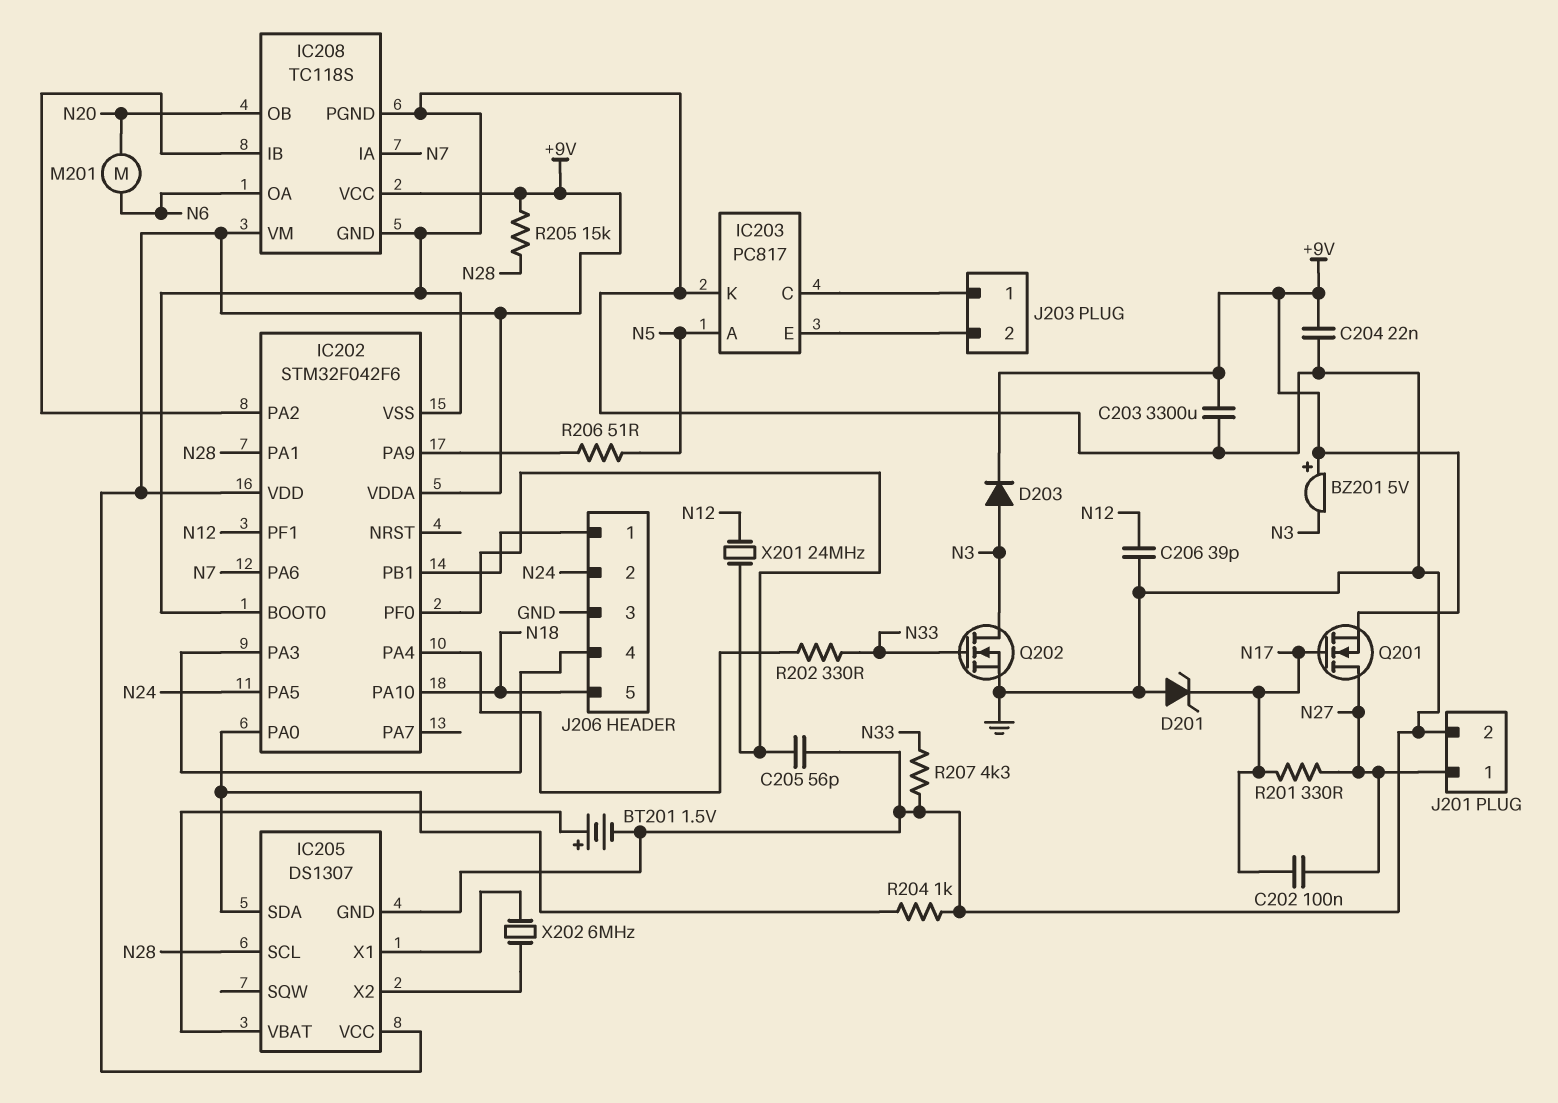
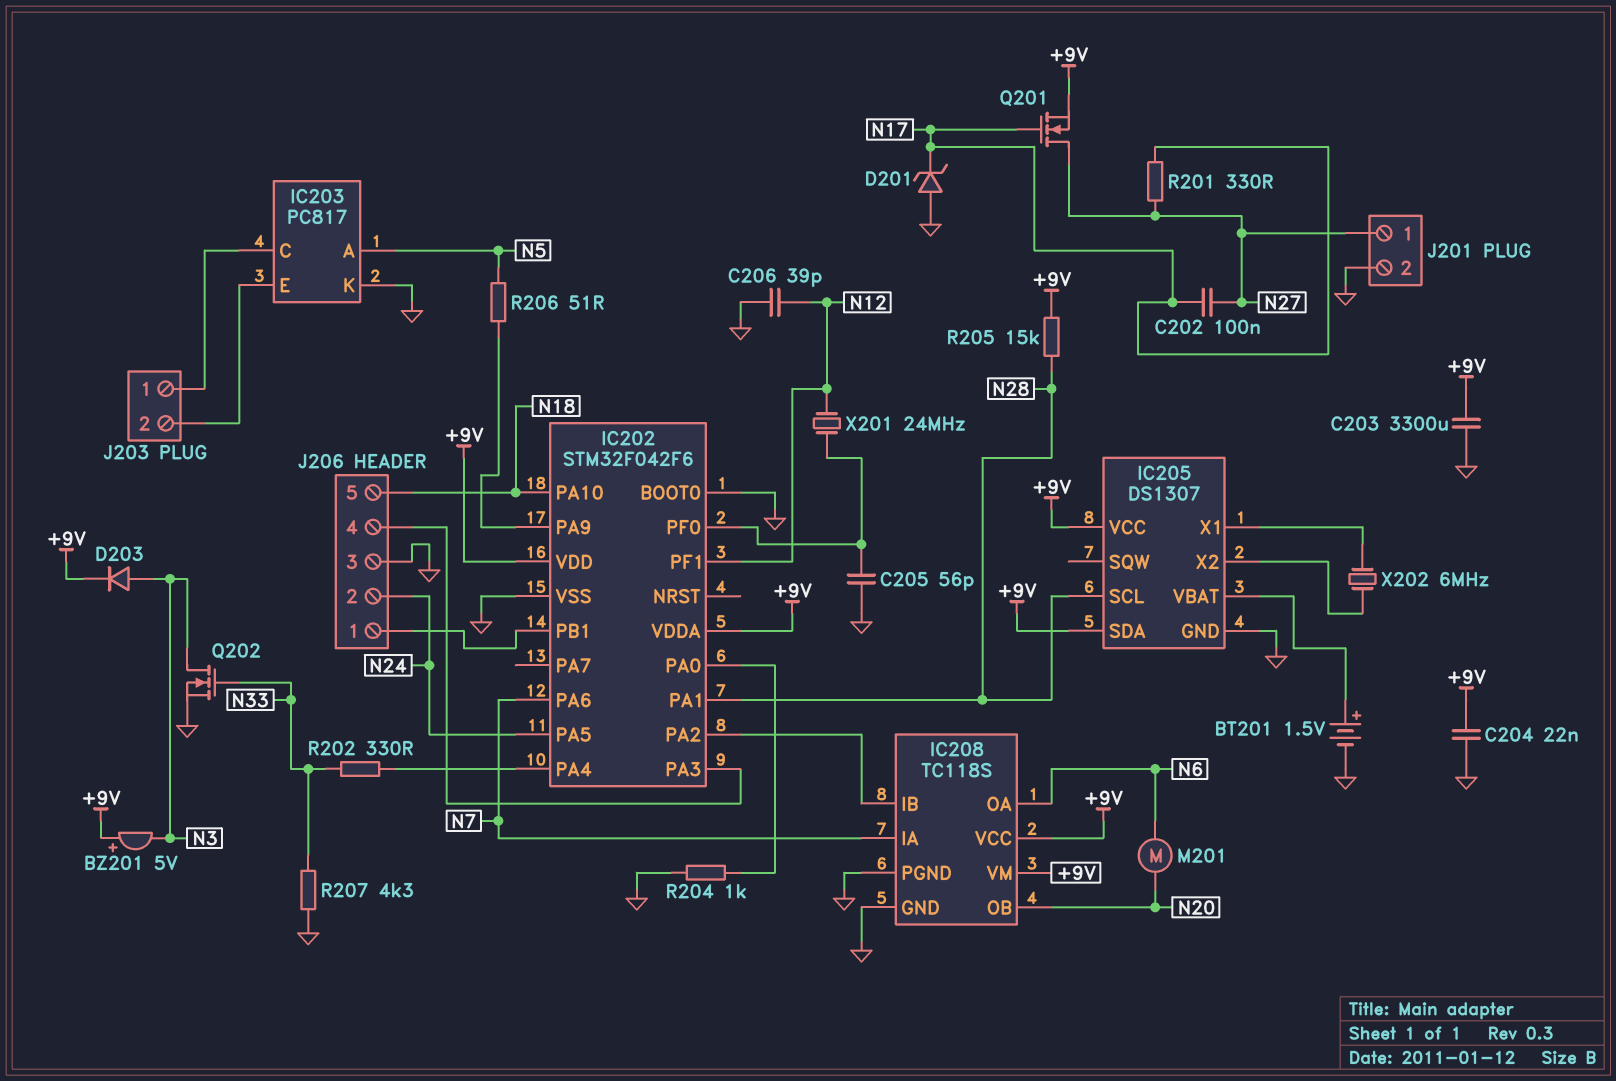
IC205 pin SDA: IC202/PA0 -> +9V

